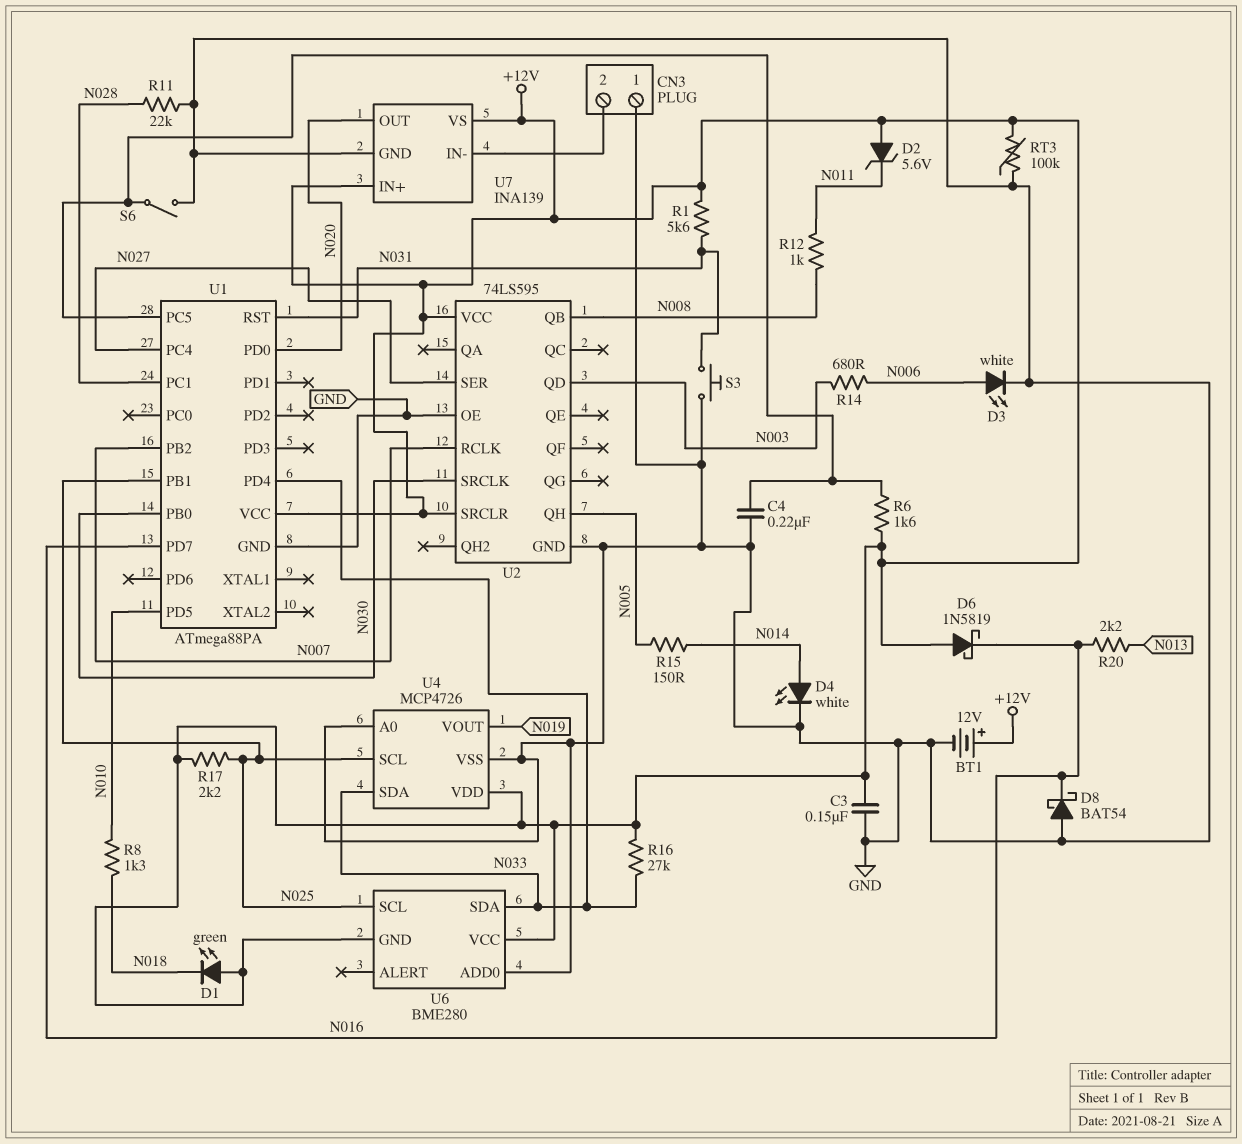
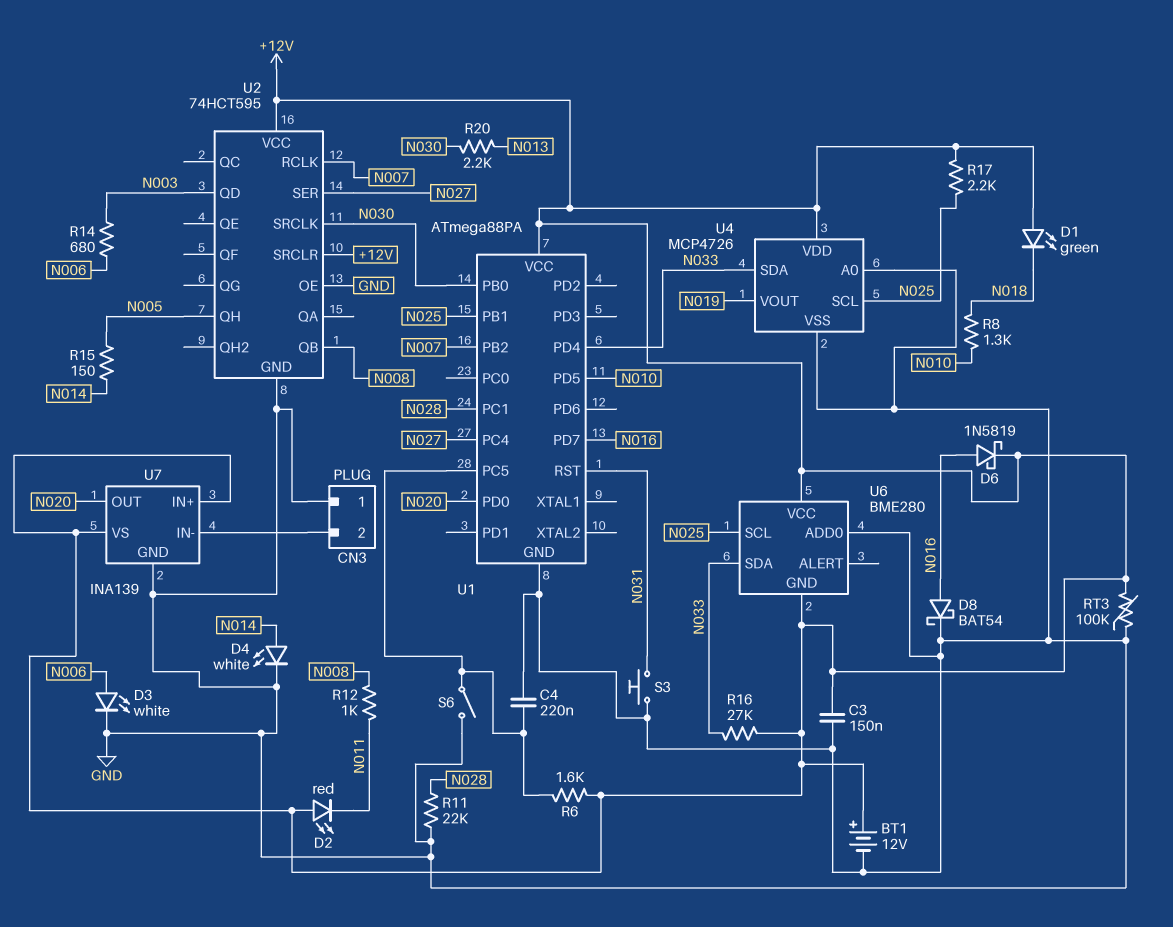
D2: zener 5.6V (A +12V, K N011) -> LED red (A +12V, K N011)
D6: schottky 1N5819 (A +12V, K N016) -> schottky 1N5819 (A N016, K +12V)
D8: schottky BAT54 (A GND, K N016) -> schottky BAT54 (A N016, K GND)
R1: 5.6k (+12V, N031) -> none
R20: 2.2k (N013, N016) -> 2.2k (N013, N030)
U2: 74LS595 -> 74HCT595

